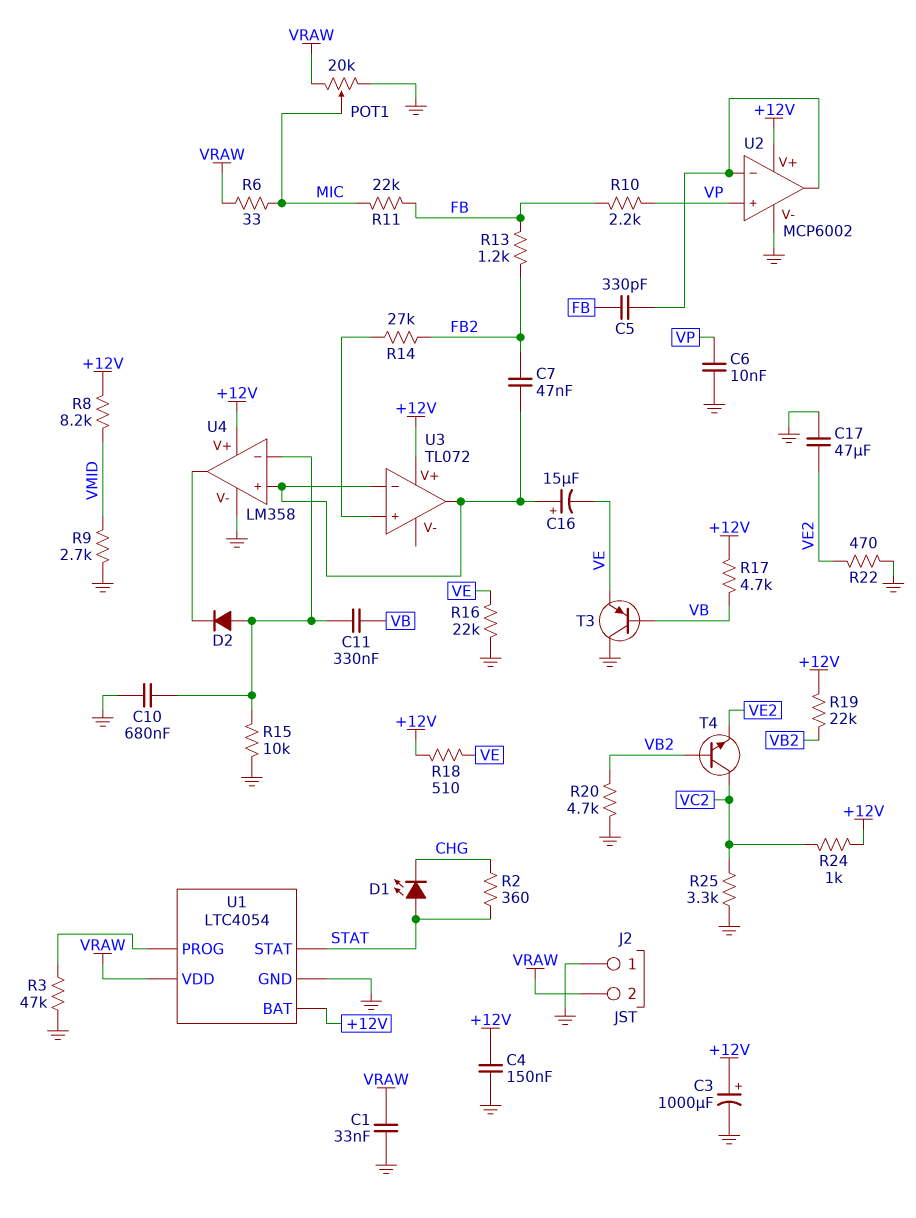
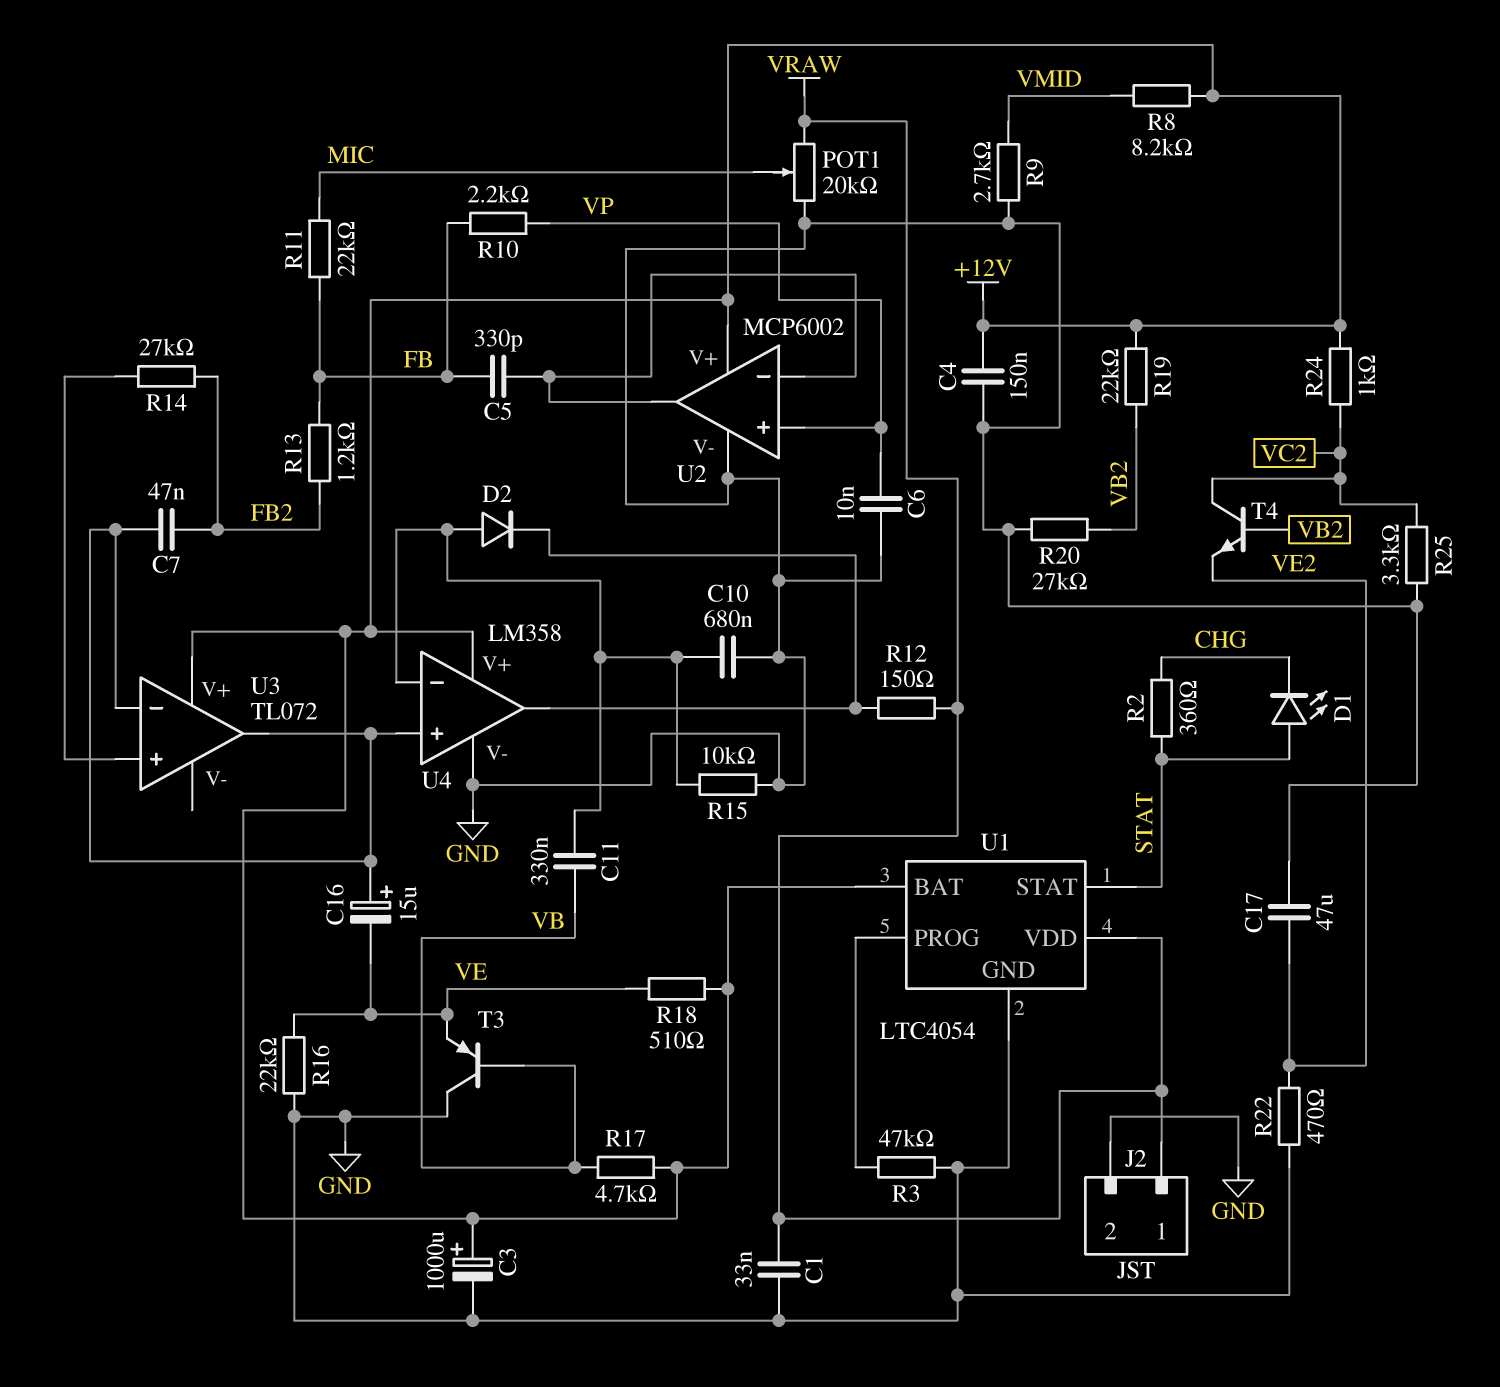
J2 pin 1: GND -> VRAW
J2 pin 2: VRAW -> GND
R6: 33 (MIC, VRAW) -> none
R12: none -> 150 (U4/out, VRAW)
R20: 4.7k (GND, VB2) -> 27k (GND, VB2)

